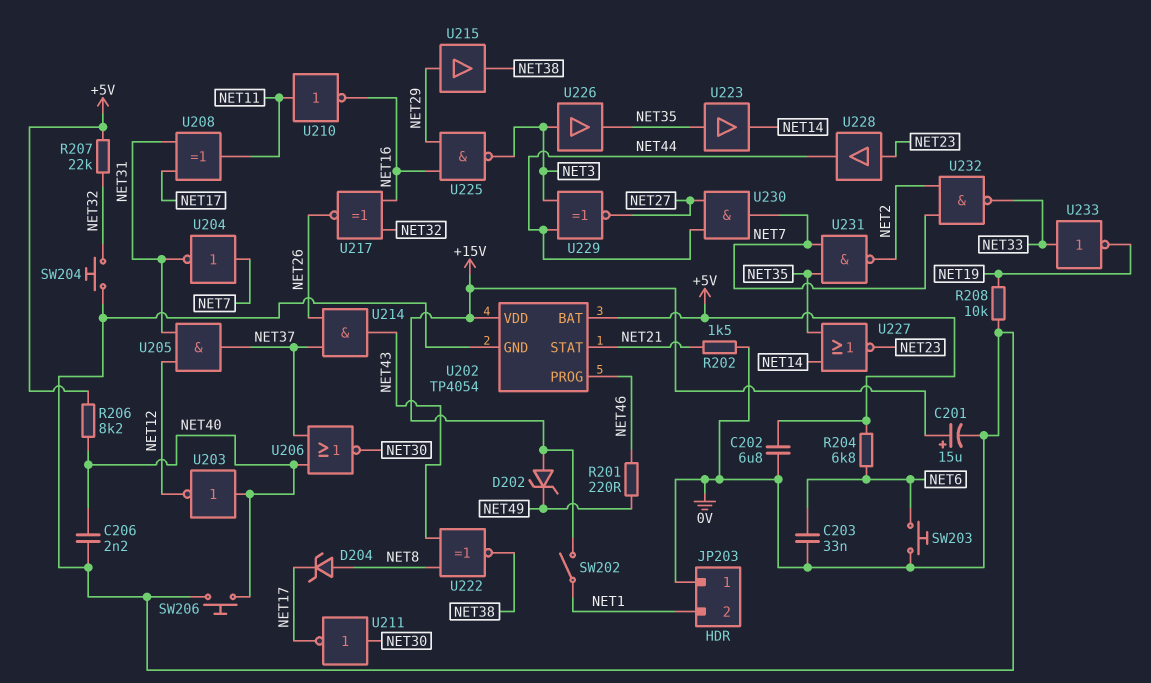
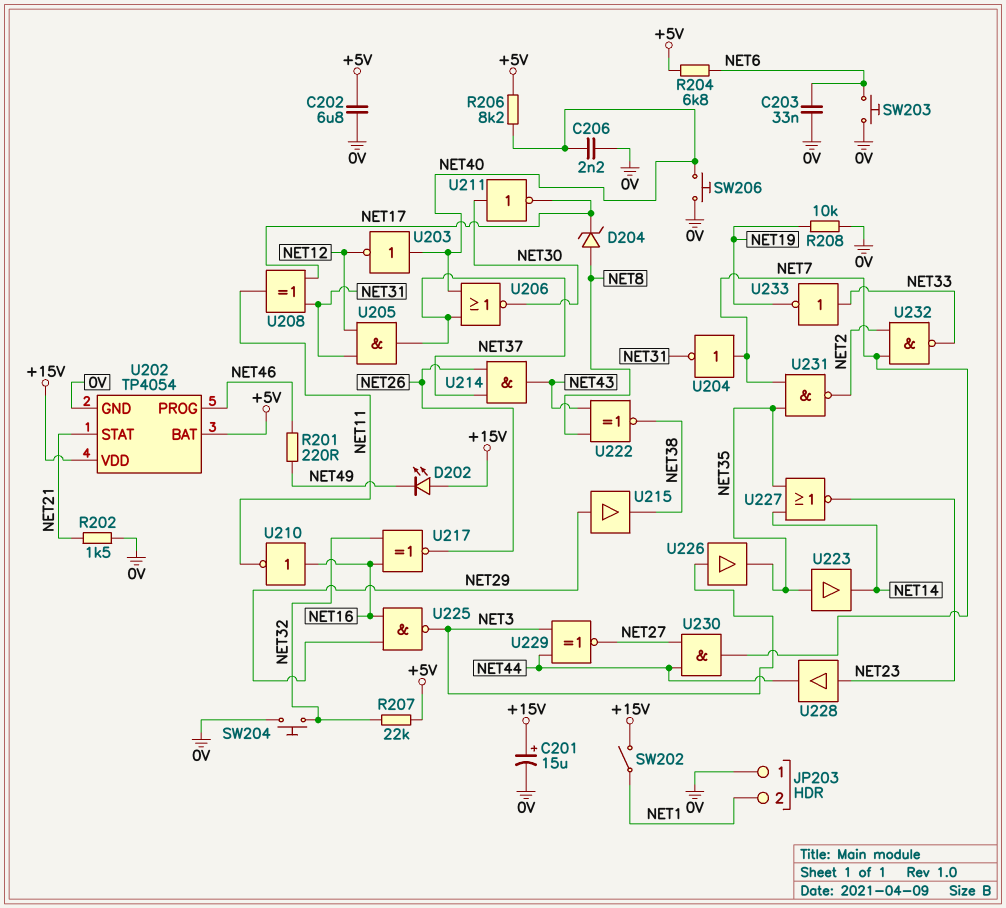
D202: zener (A +15V, K NET49) -> LED (A +15V, K NET49)
U210: NOT (in NET11, out NET16) -> NOT (in NET16, out NET11)

